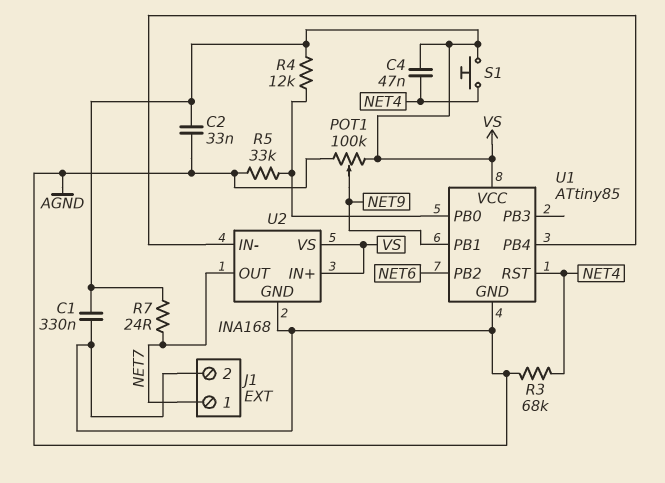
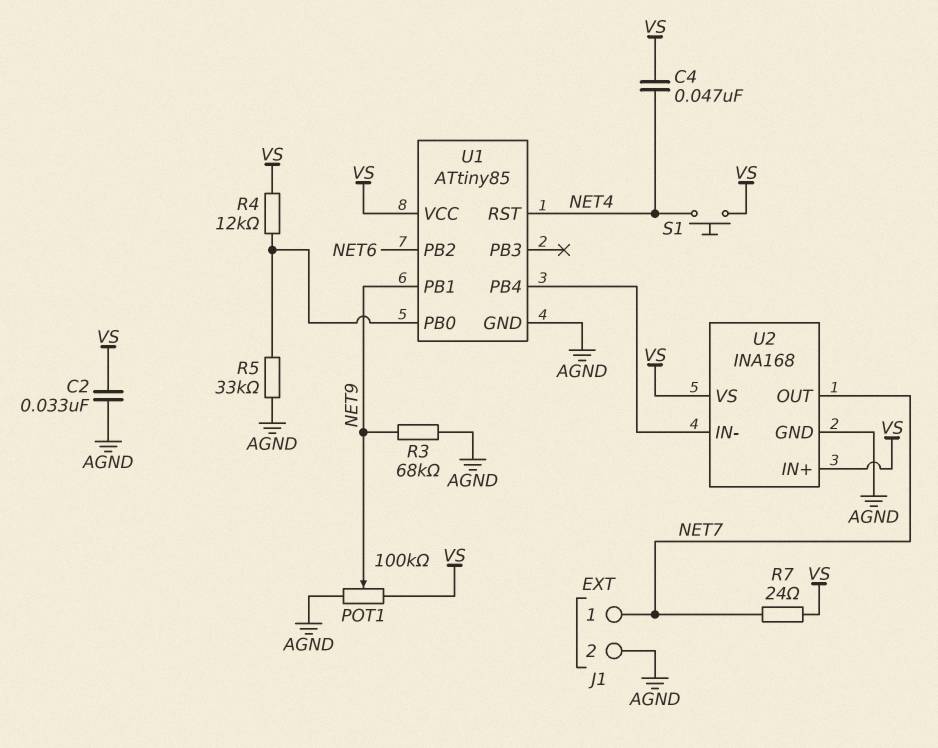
C1: 330nF (AGND, VS) -> none
R3: 68k (AGND, NET4) -> 68k (AGND, NET9)

